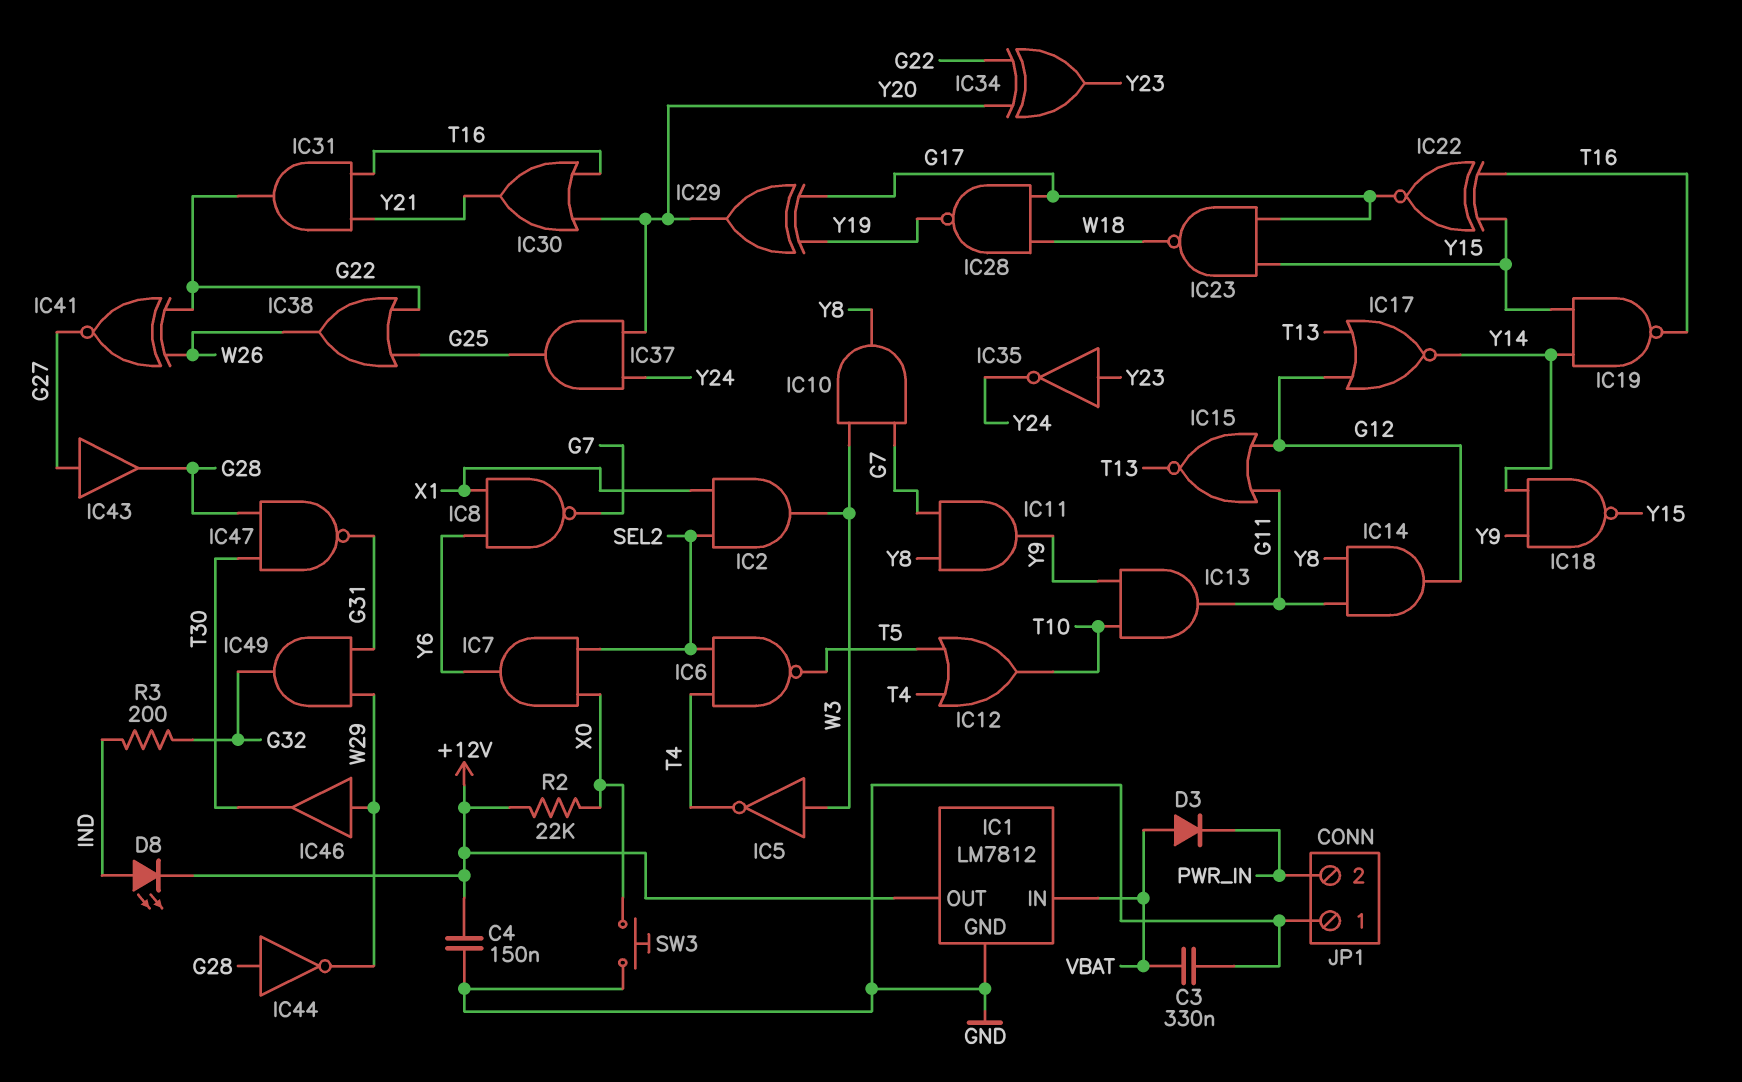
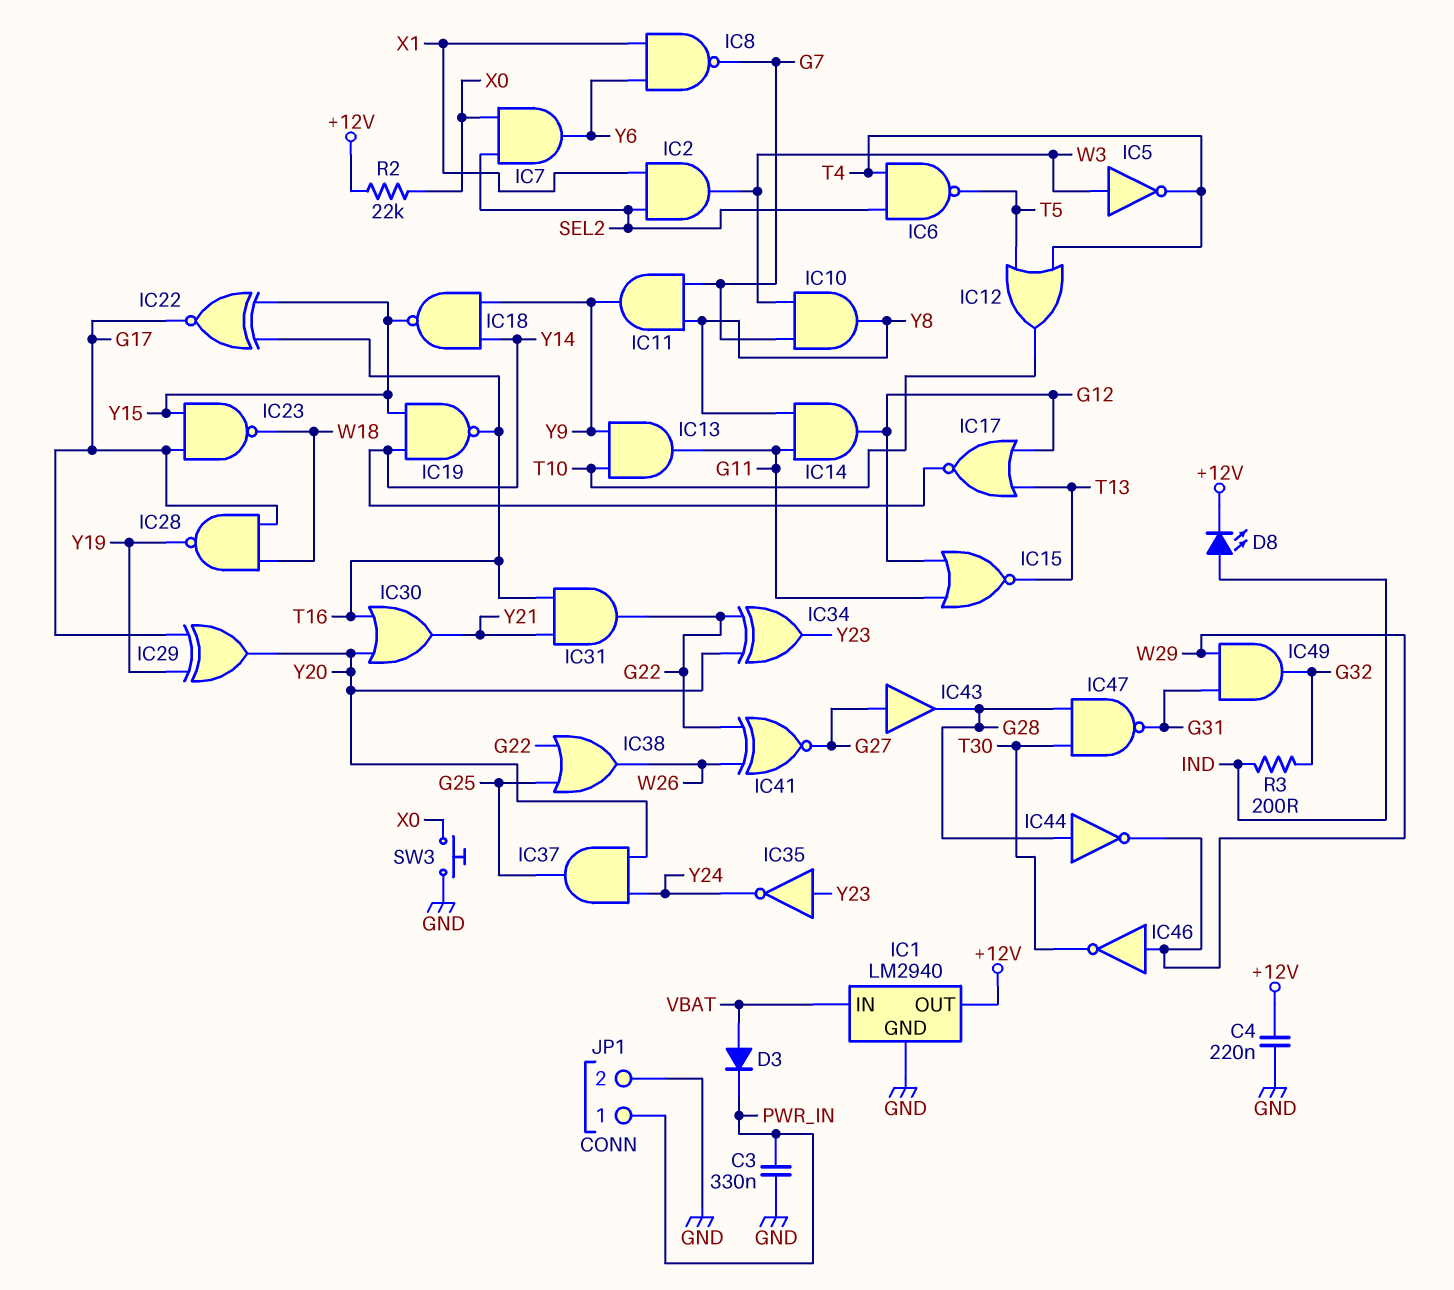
C3: 330nF (GND, VBAT) -> 330nF (GND, PWR_IN)
C4: 150nF (+12V, GND) -> 220nF (+12V, GND)
IC1: LM7812 -> LM2940
IC46: buffer (in W29, out T30) -> NOT (in W29, out T30)
JP1 pin 1: GND -> PWR_IN
JP1 pin 2: PWR_IN -> GND

